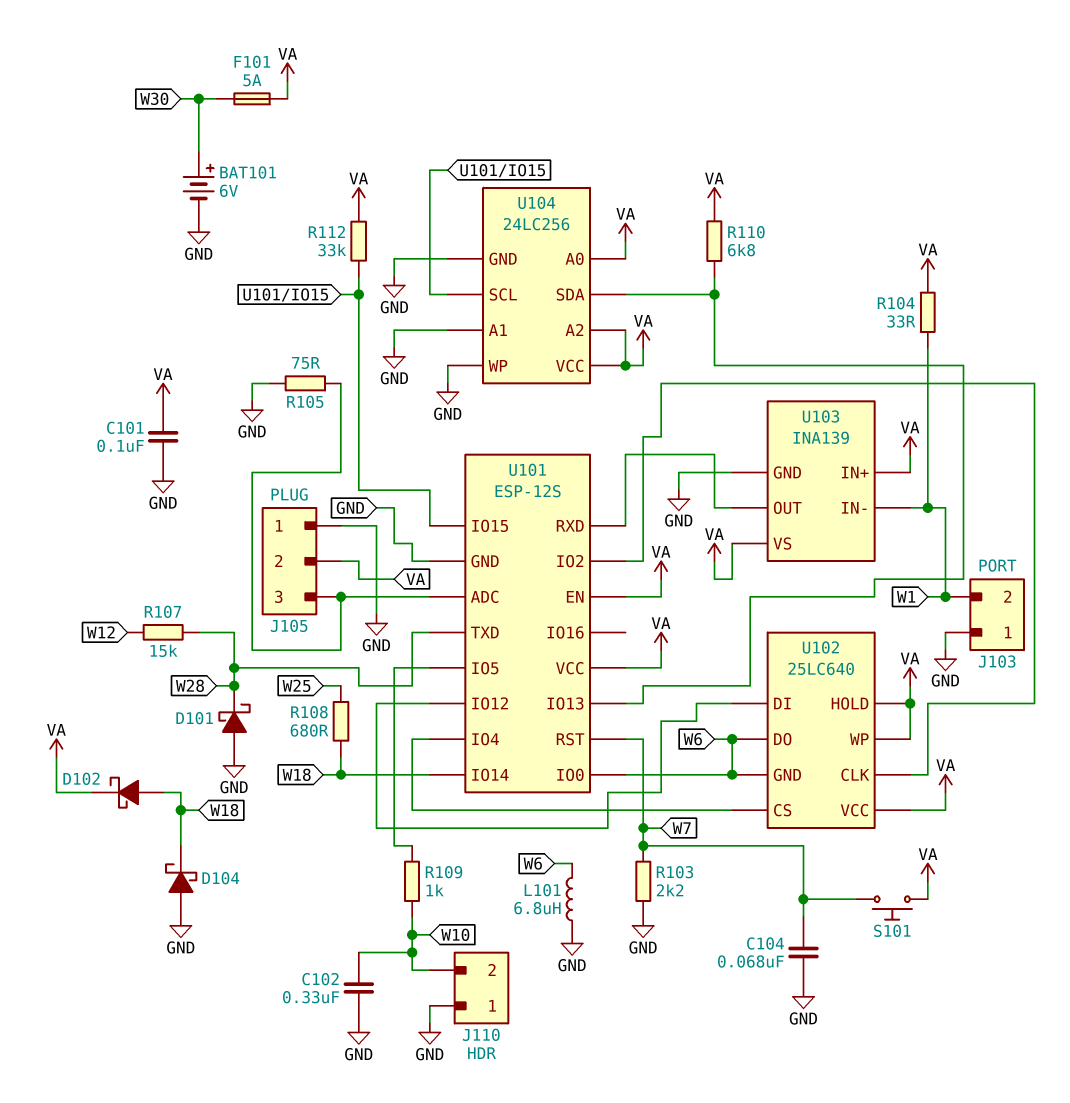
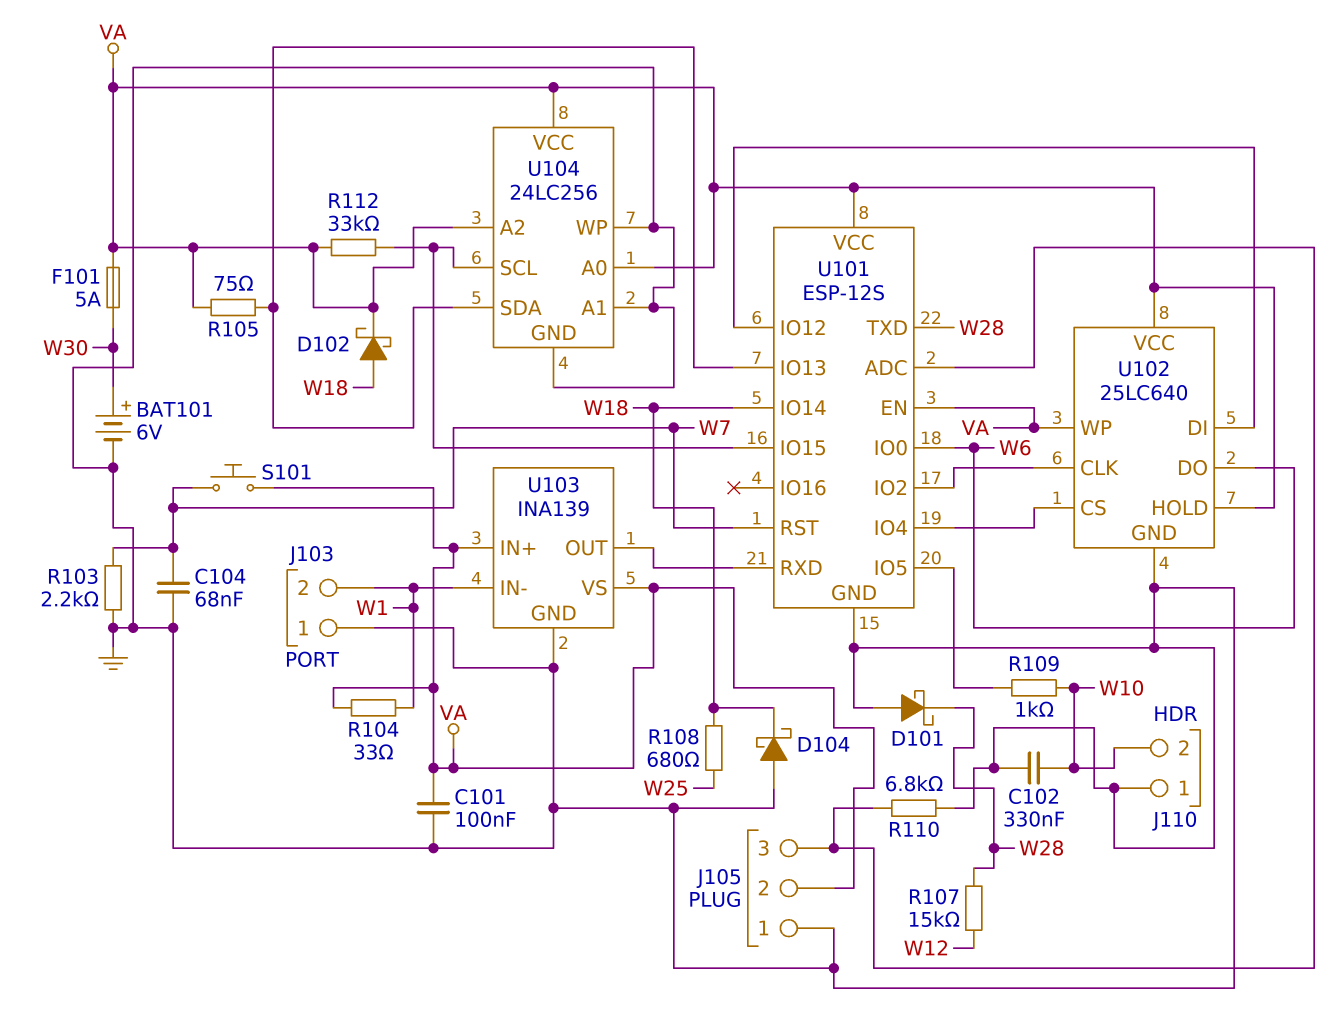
L101: 6.8uH (GND, W6) -> none
R105: 75 (GND, J105/3) -> 75 (U101/IO13, VA)
R110: 6.8k (U101/IO13, VA) -> 6.8k (GND, J105/3)
U102 pin GND: W6 -> GND

